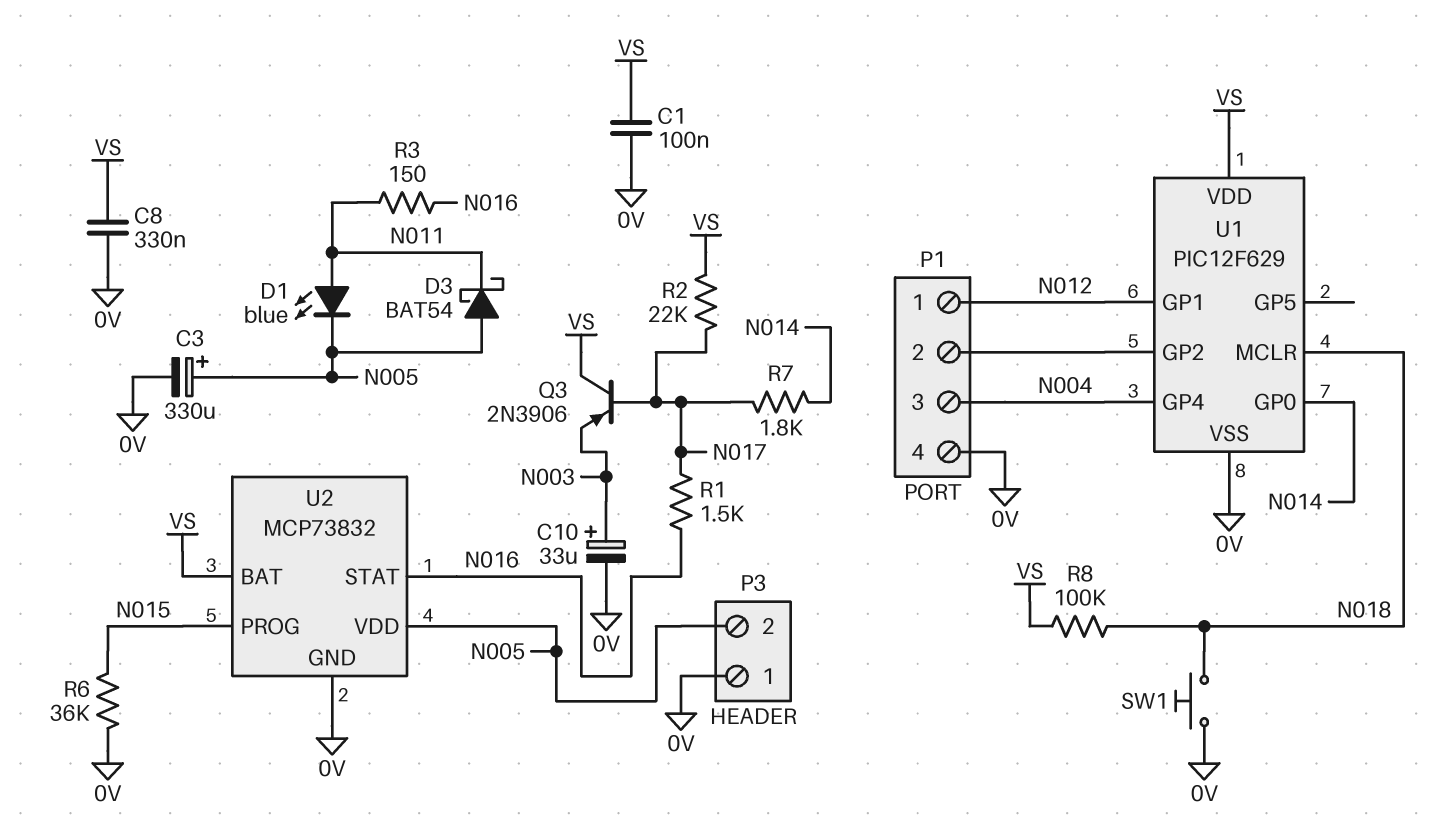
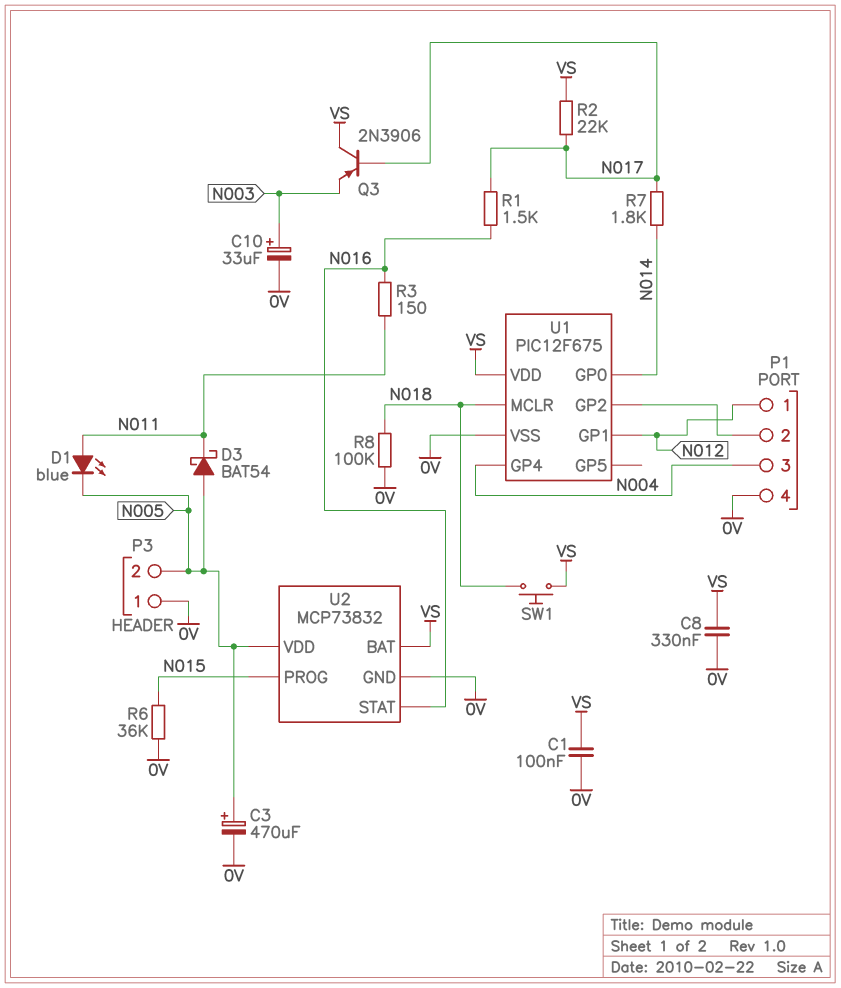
C3: 330uF (plus N005, minus 0V) -> 470uF (plus N005, minus 0V)
R8: 100k (N018, VS) -> 100k (0V, N018)
SW1: button (0V, N018) -> button (N018, VS)
U1: PIC12F629 -> PIC12F675

